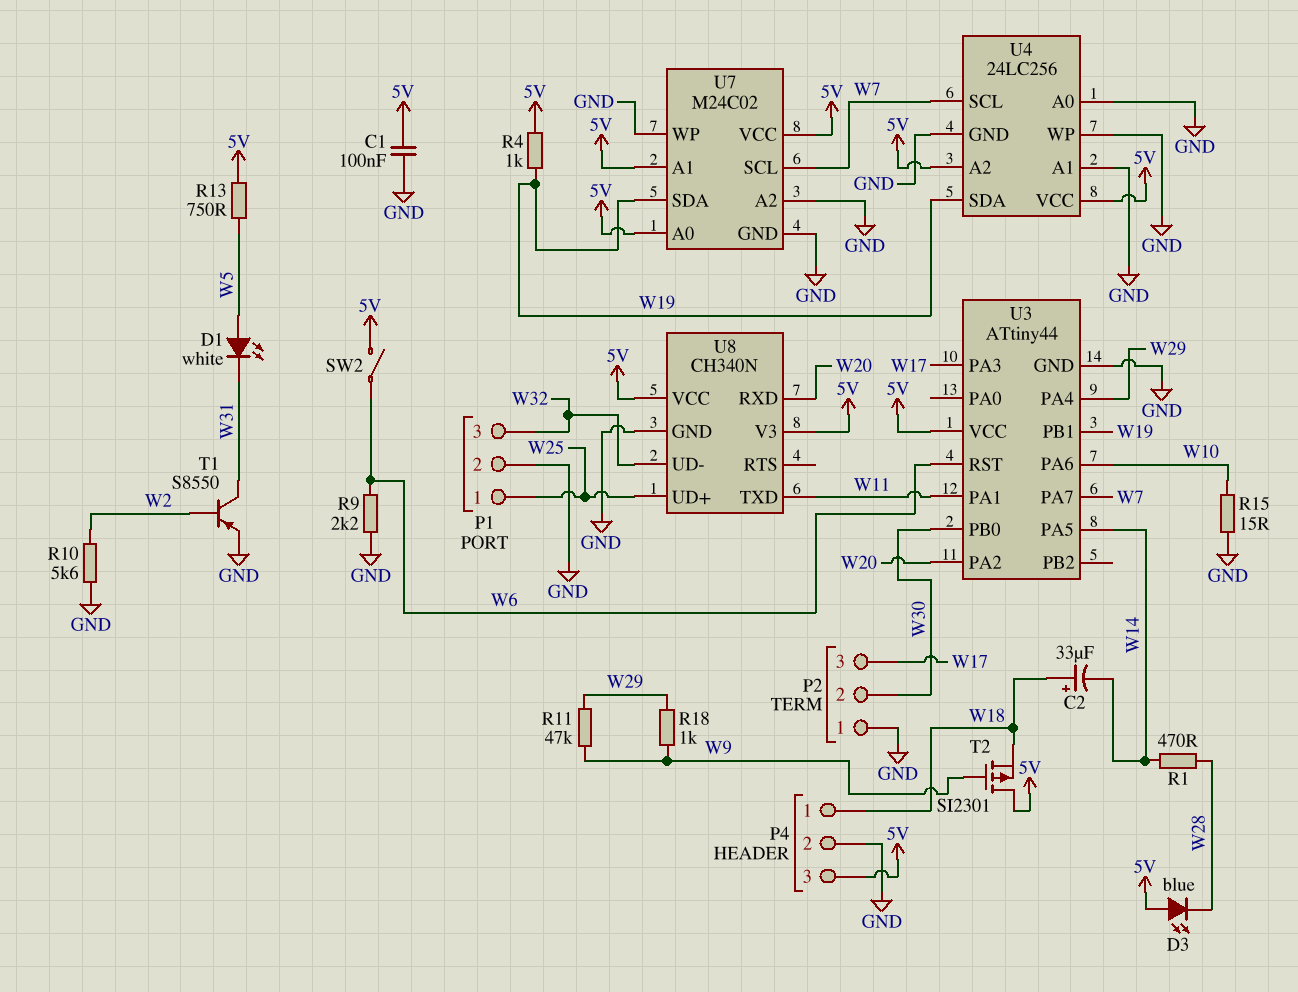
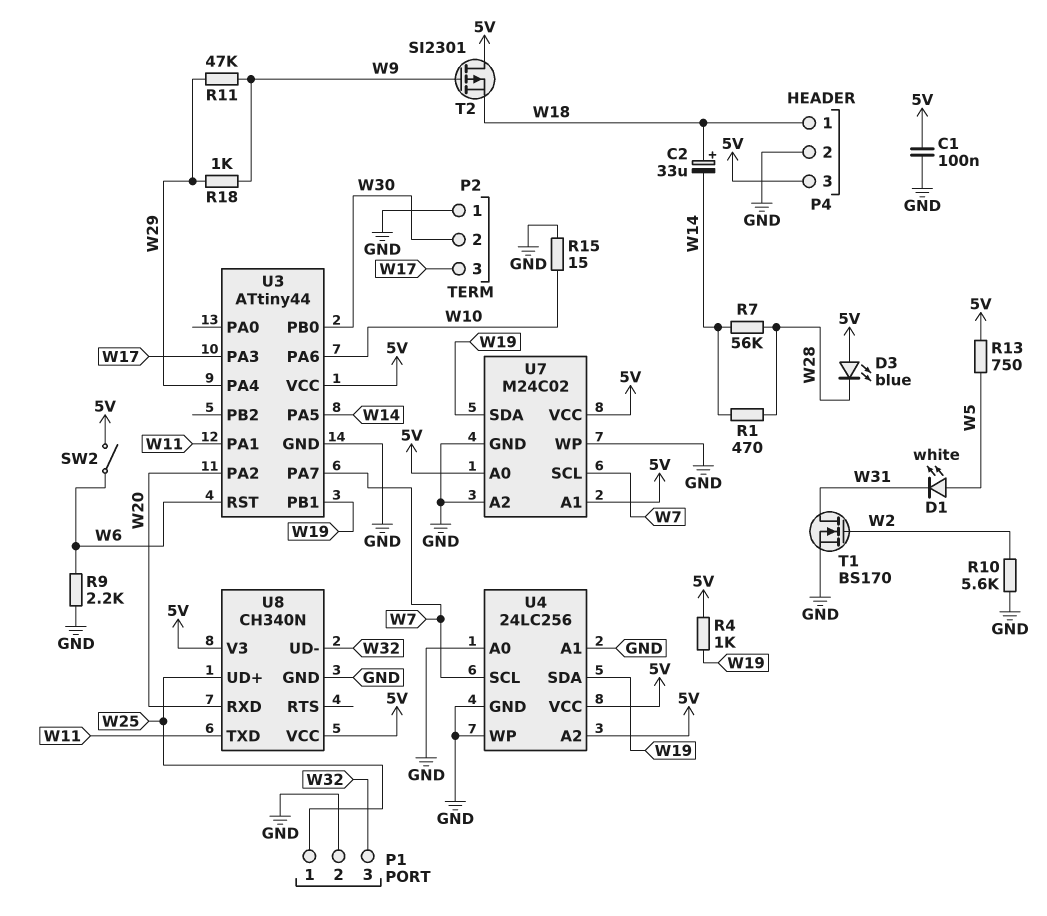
R7: none -> 56k (W14, W28)
T1: PNP S8550 (B W2, C W31, E GND) -> NMOS BS170 (G W2, D W31, S GND)

